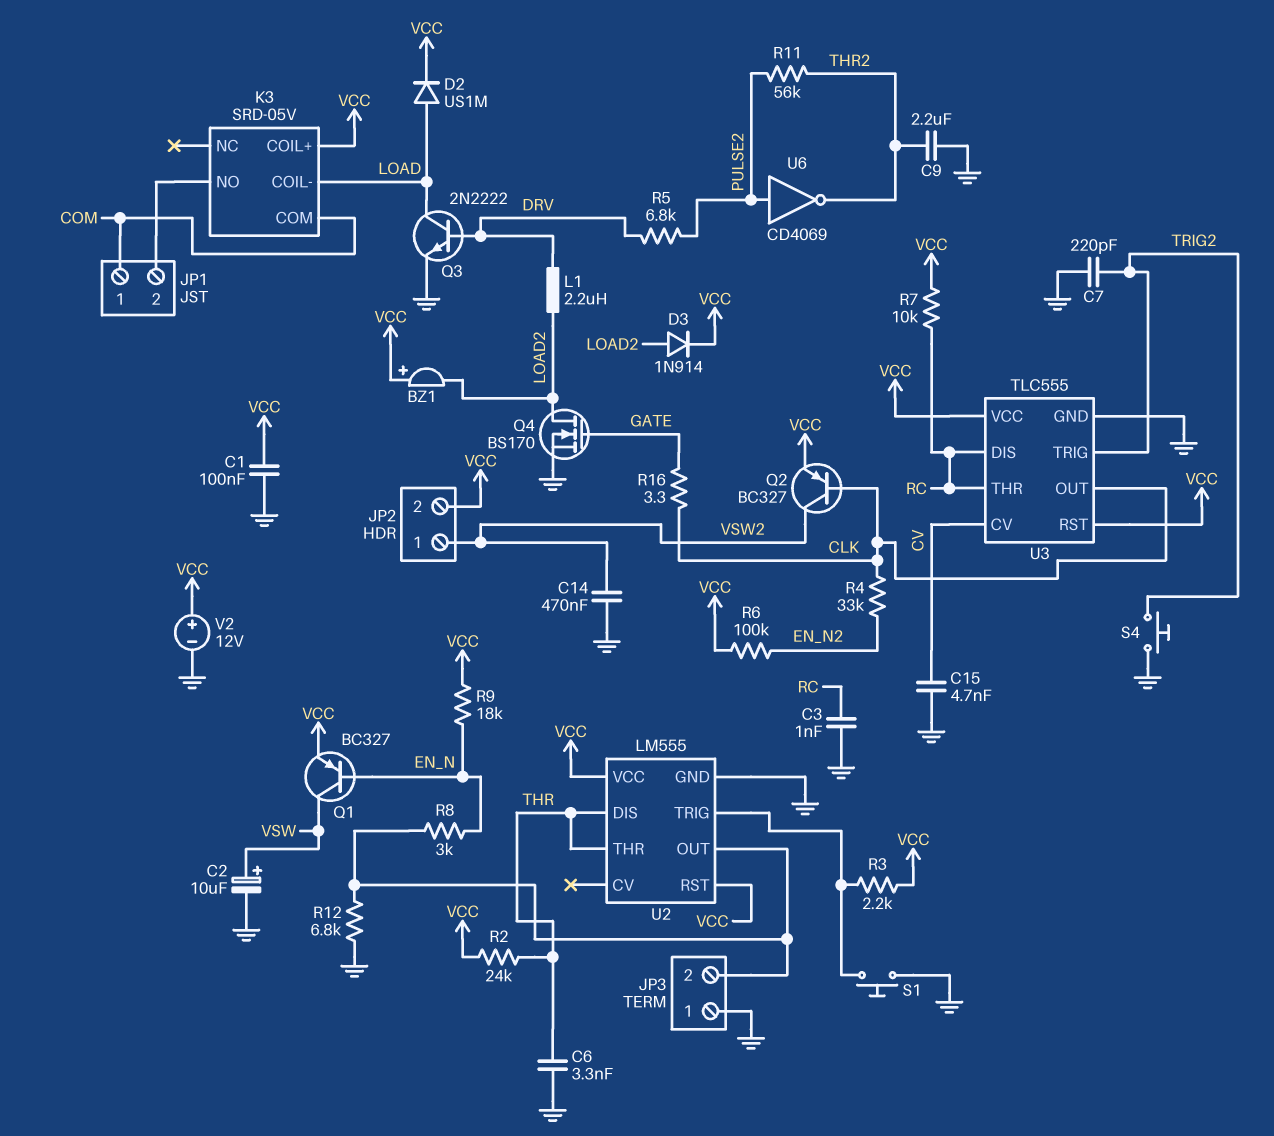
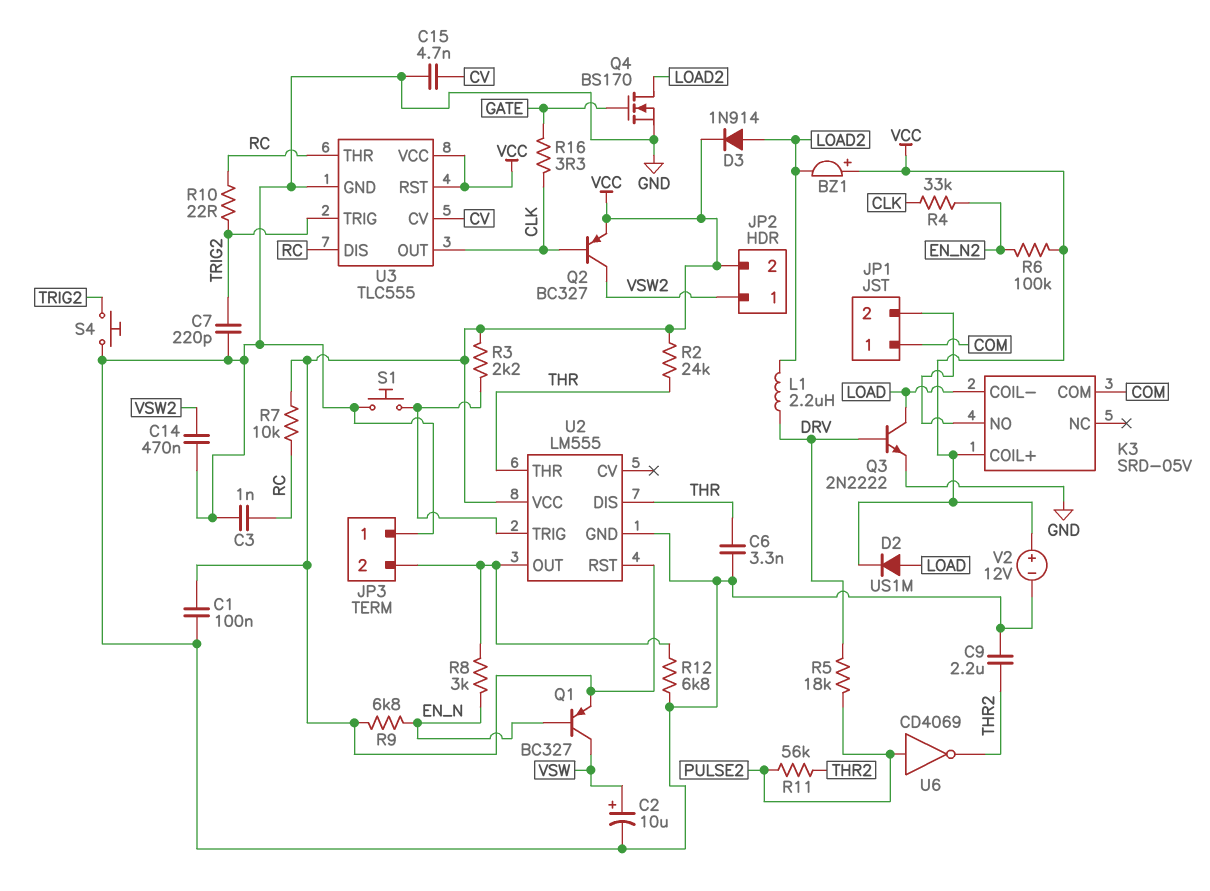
R5: 6.8k (DRV, PULSE2) -> 18k (DRV, PULSE2)
R9: 18k (EN_N, VCC) -> 6.8k (EN_N, VCC)
R10: none -> 22 (RC, TRIG2)

